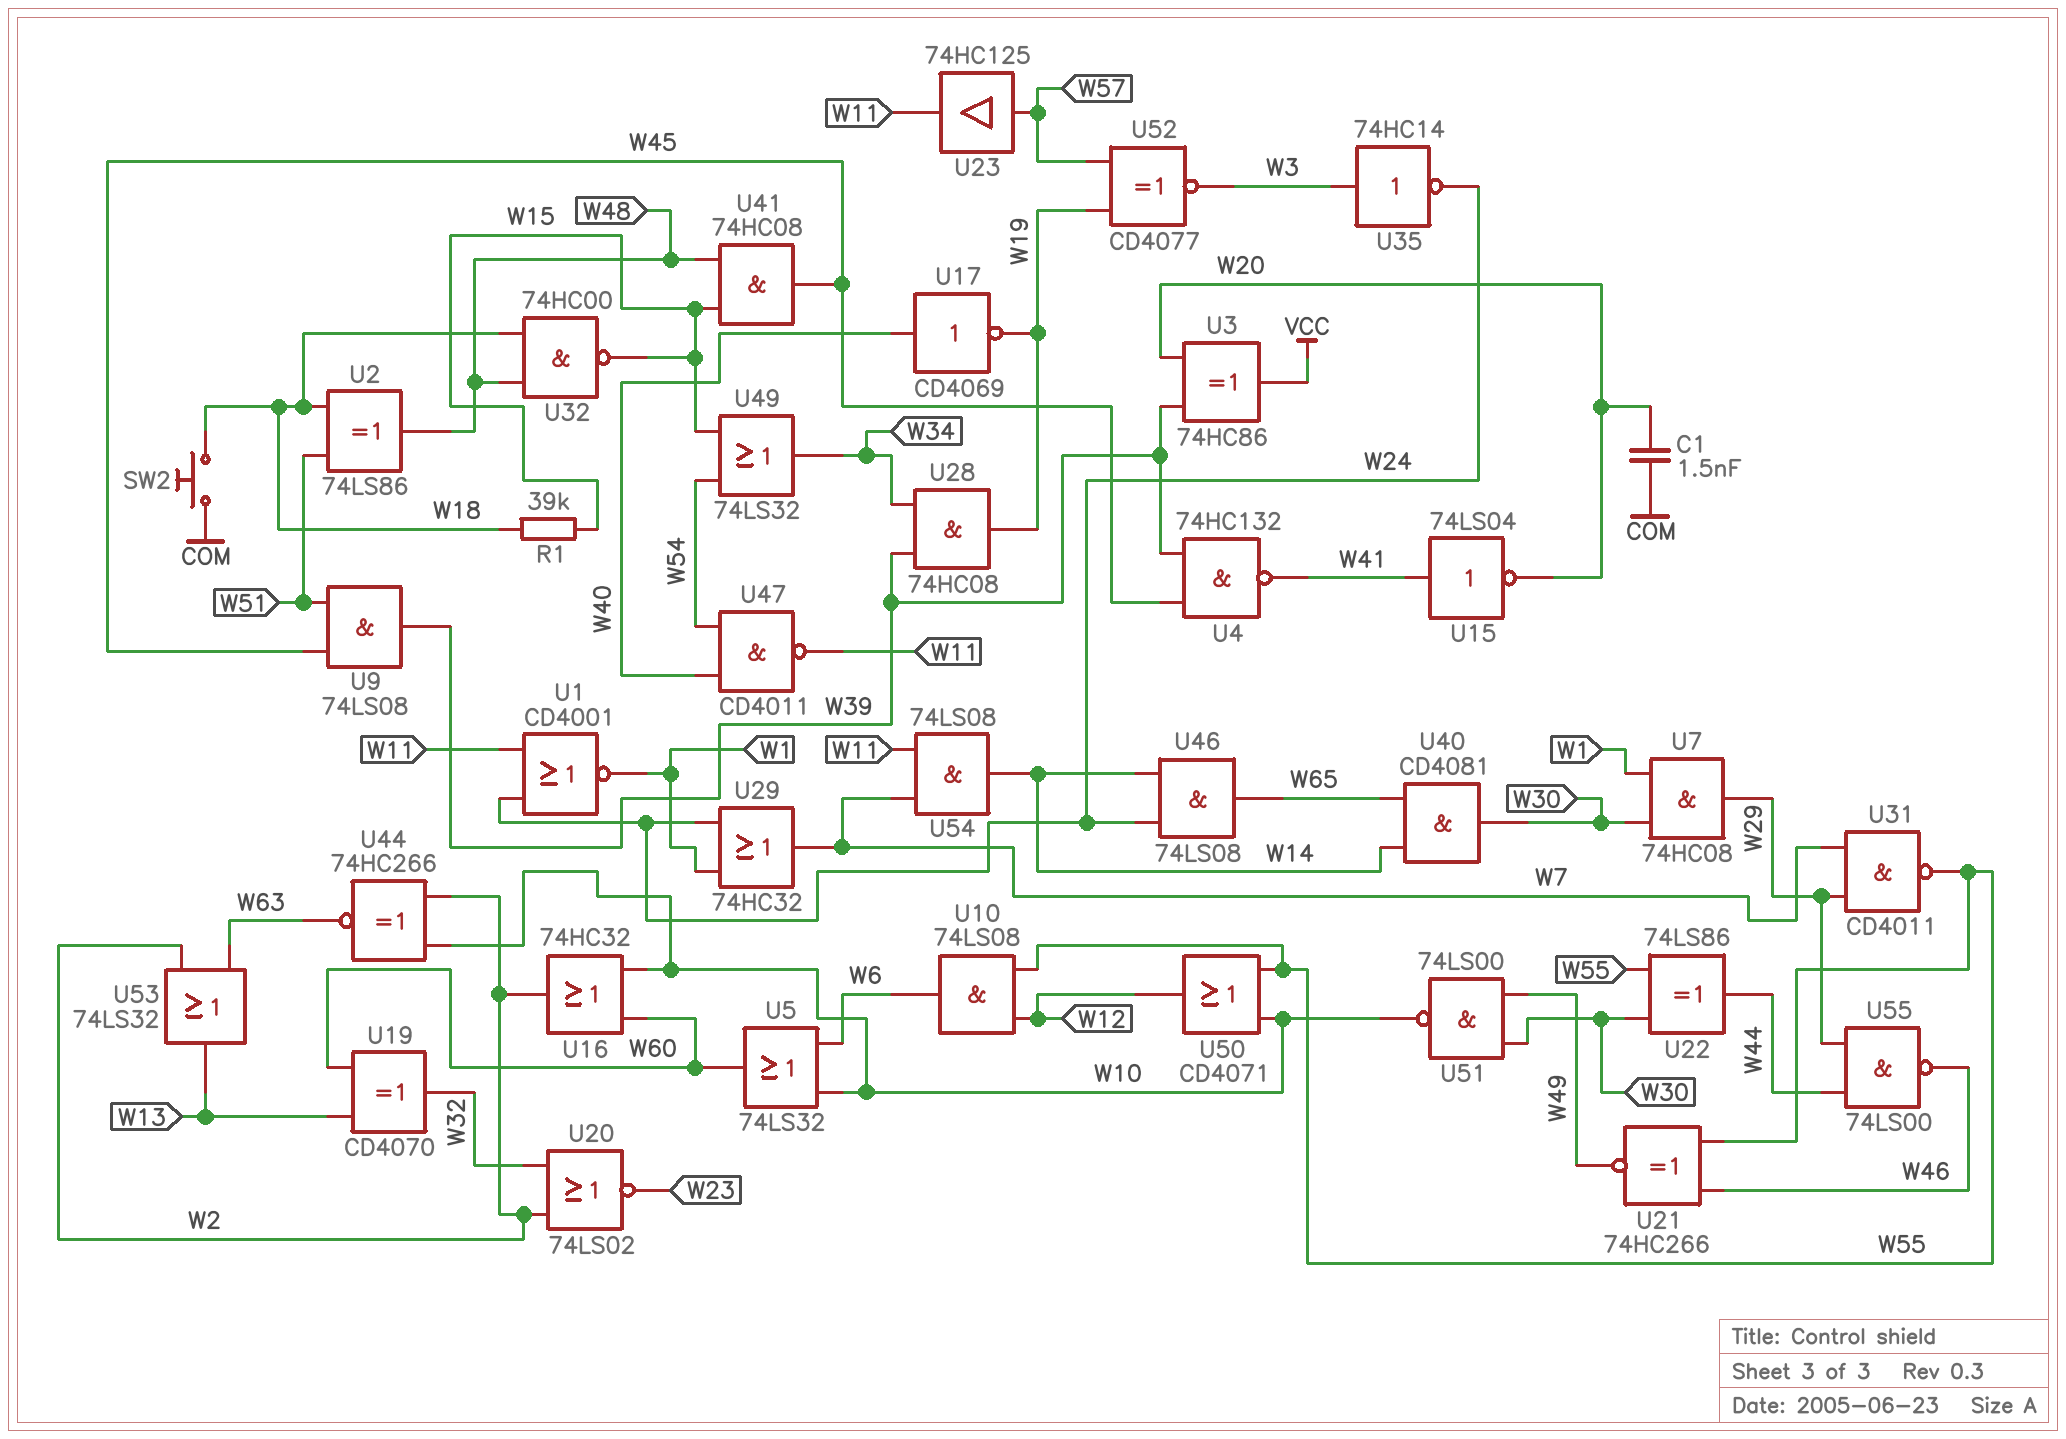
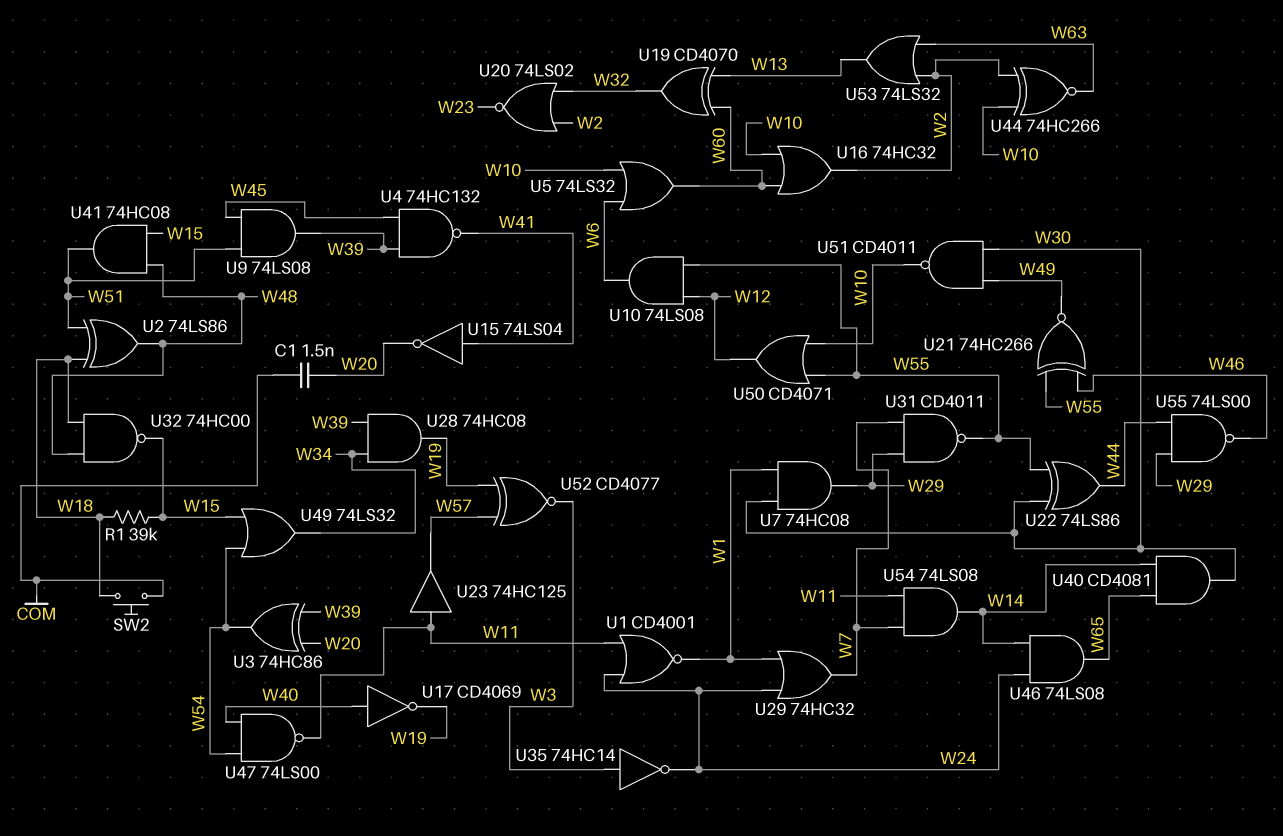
U3: XOR 74HC86 (in W20, in W39, out VCC) -> XOR 74HC86 (in W20, in W39, out W54)
U23: buffer 74HC125 (in W57, out W11) -> buffer 74HC125 (in W11, out W57)
U41: AND 74HC08 (in W15, in W48, out W45) -> AND 74HC08 (in W15, in W48, out W51)
U47: NAND CD4011 (in W40, in W54, out W11) -> NAND 74LS00 (in W40, in W54, out W11)
U51: NAND 74LS00 (in W30, in W49, out W10) -> NAND CD4011 (in W30, in W49, out W10)

